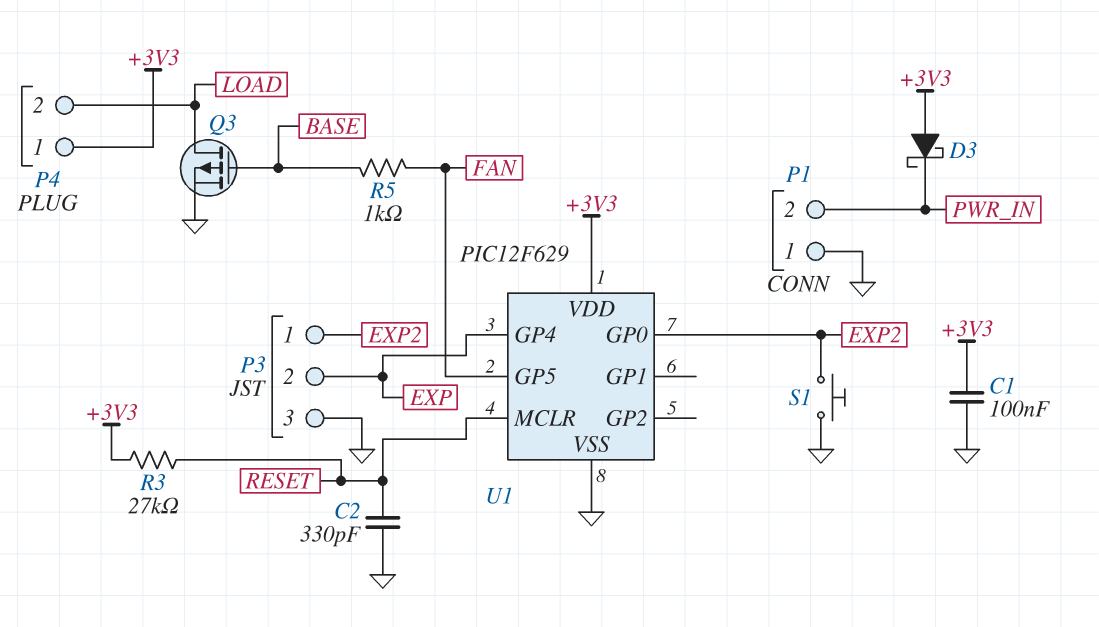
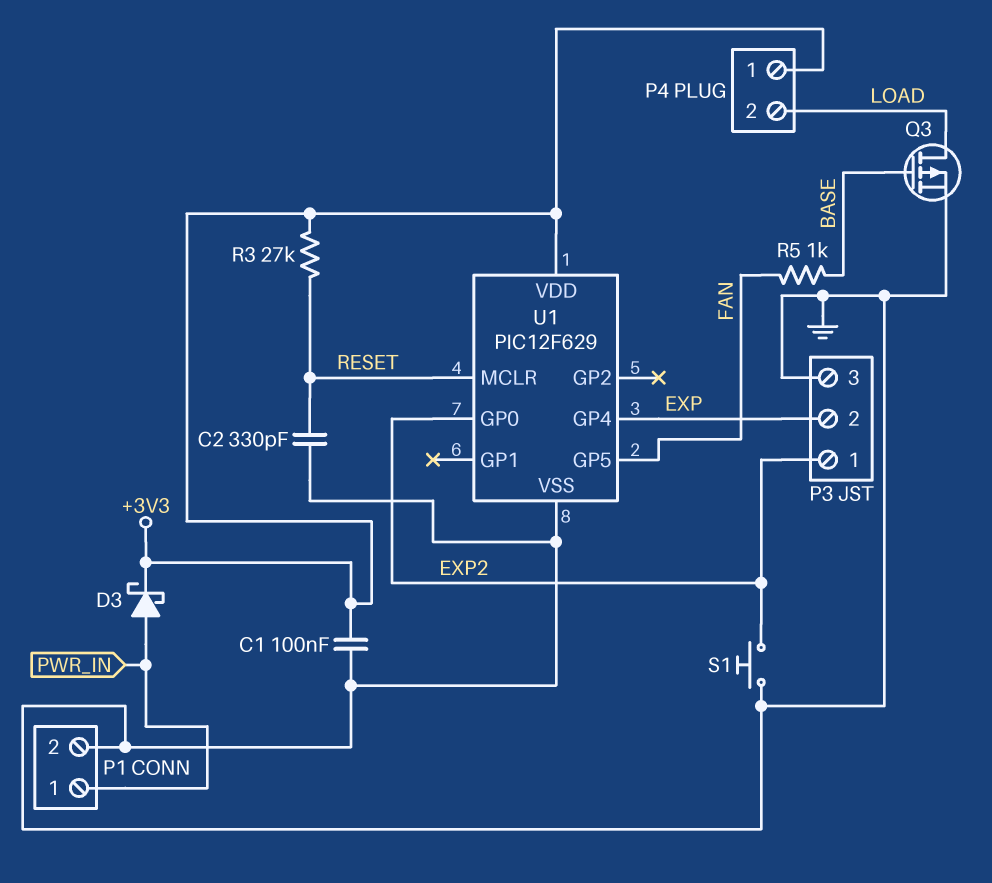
D3: schottky (A +3V3, K PWR_IN) -> schottky (A PWR_IN, K +3V3)
P1 pin 1: GND -> PWR_IN
P1 pin 2: PWR_IN -> GND

